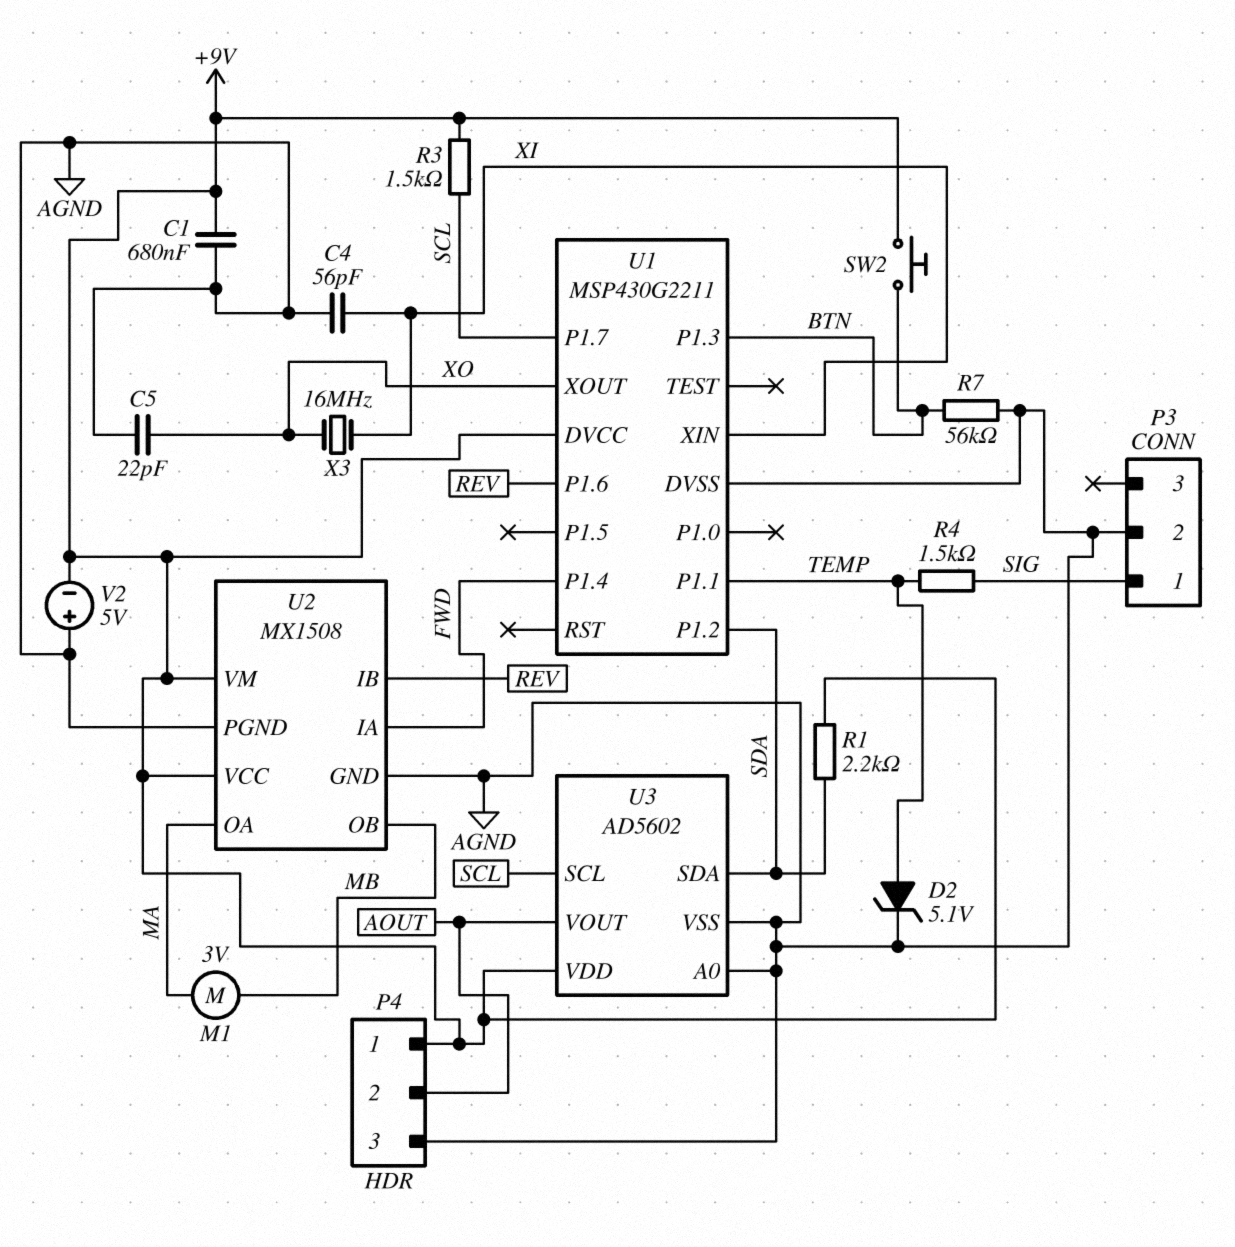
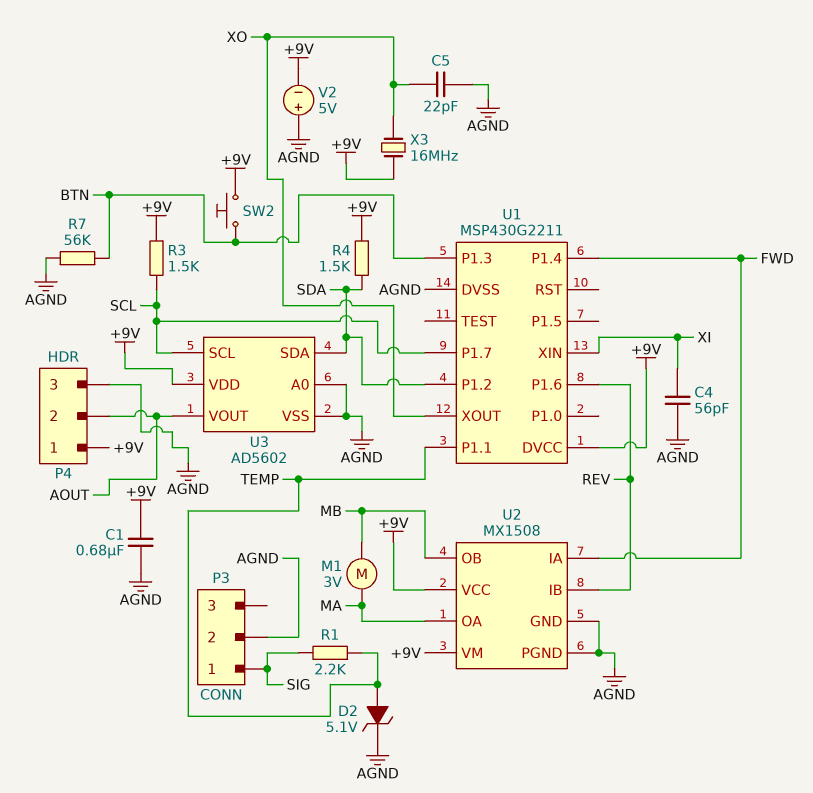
R1: 2.2k (+9V, SDA) -> 2.2k (SIG, TEMP)
R4: 1.5k (SIG, TEMP) -> 1.5k (+9V, SDA)
X3: 16MHz (XI, XO) -> 16MHz (+9V, XO)

